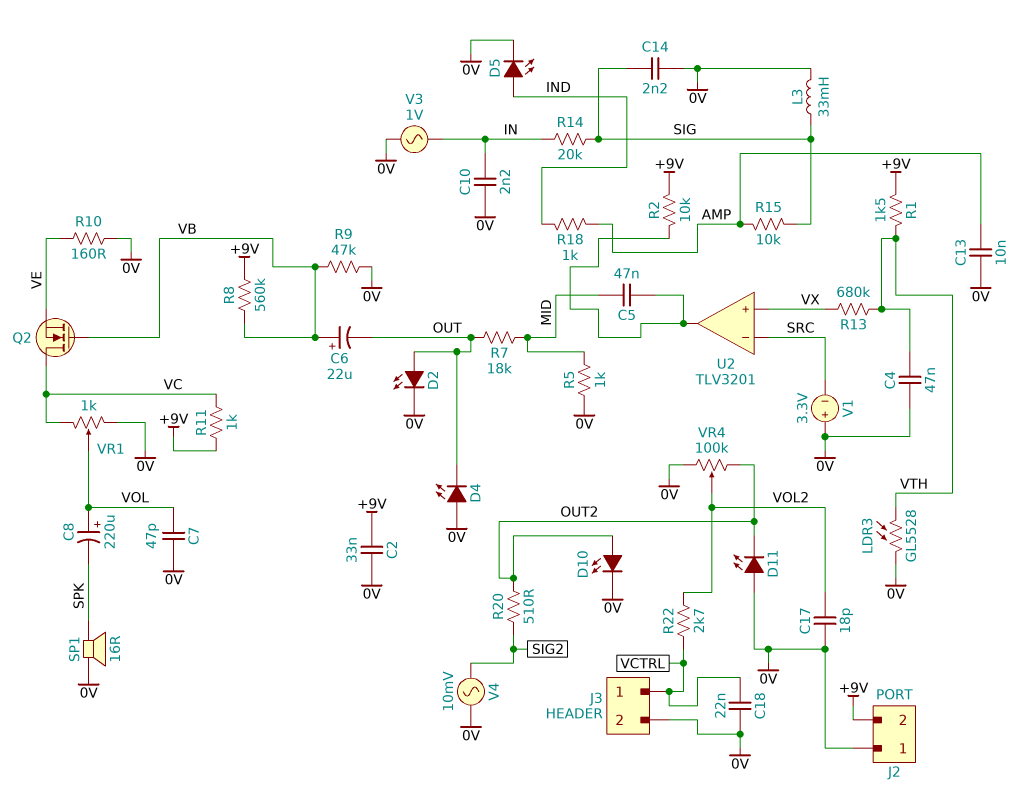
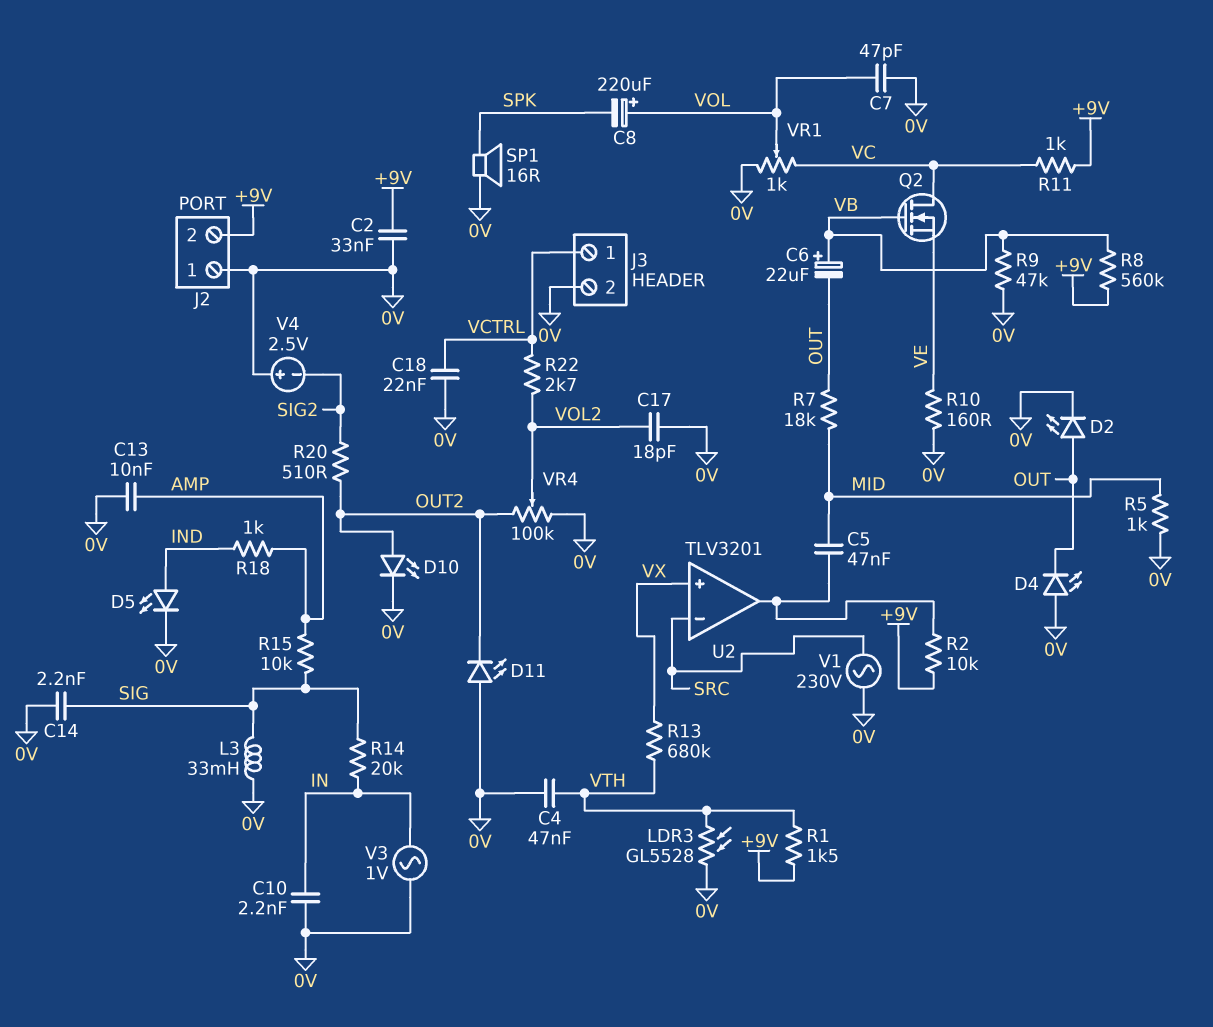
V1: 3.3V (plus 0V, minus SRC) -> AC 230V (0V, SRC)
V4: AC 10mV (0V, SIG2) -> 2.5V (plus 0V, minus SIG2)

